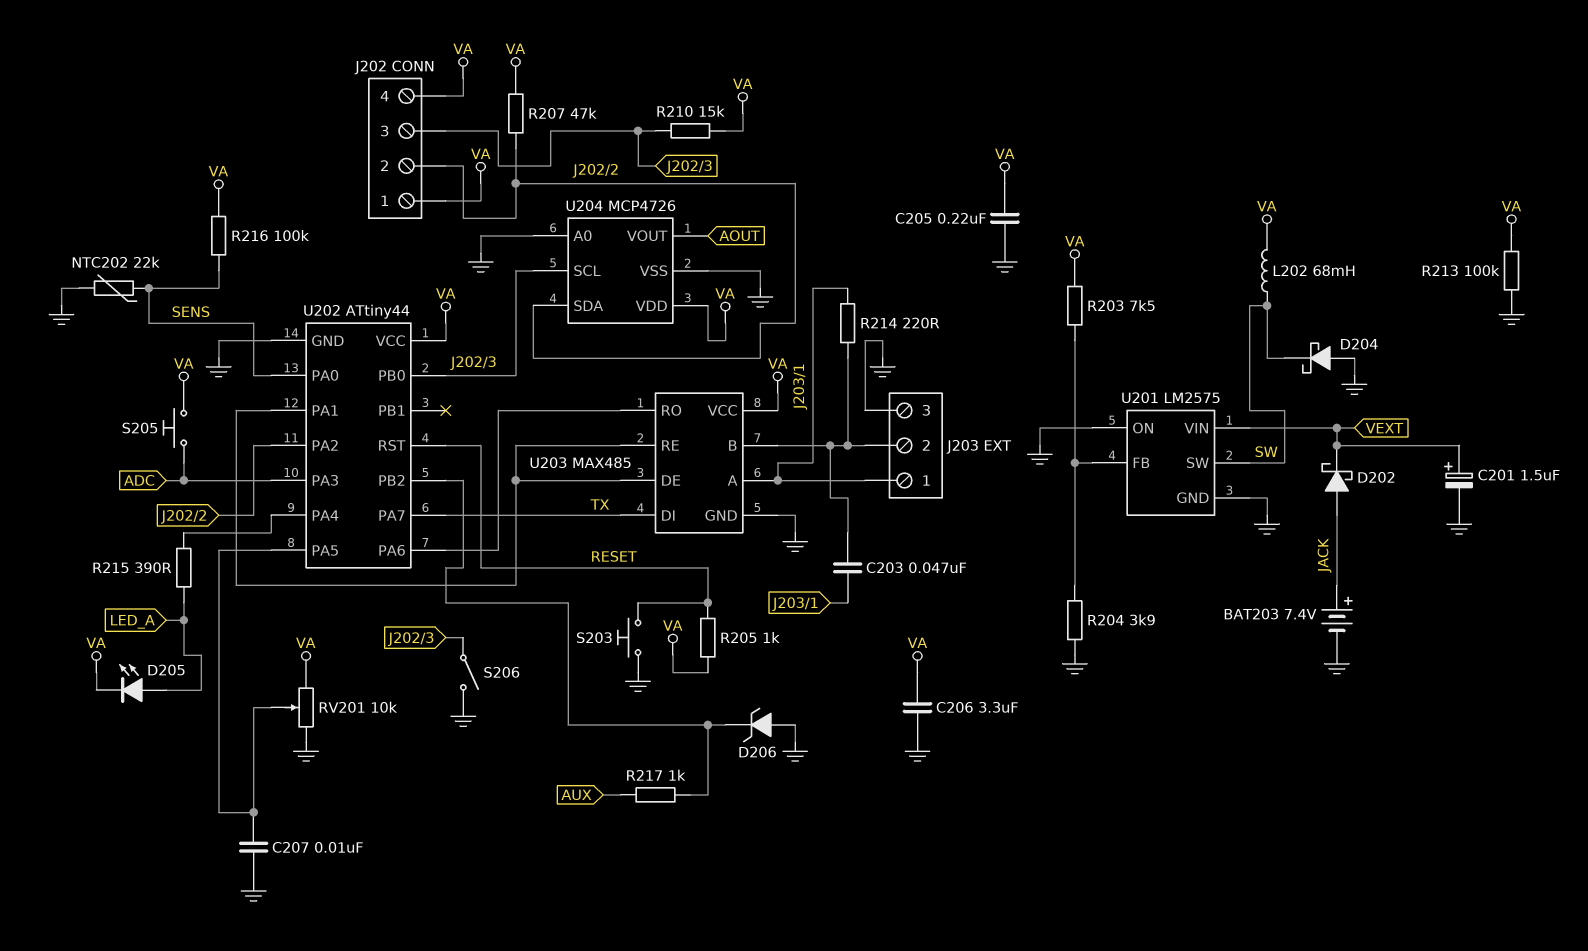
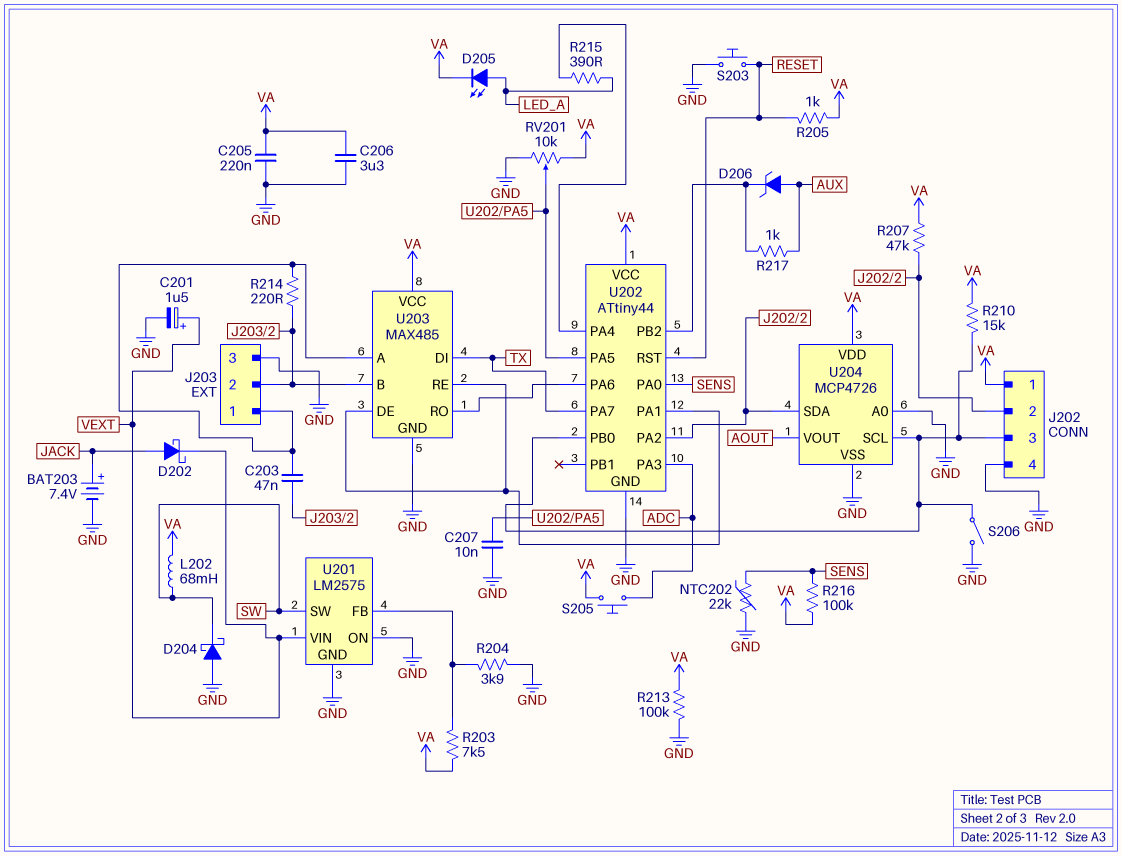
D206: zener (A GND, K U202/PB2) -> zener (A AUX, K U202/PB2)
J202 pin 4: VA -> GND

